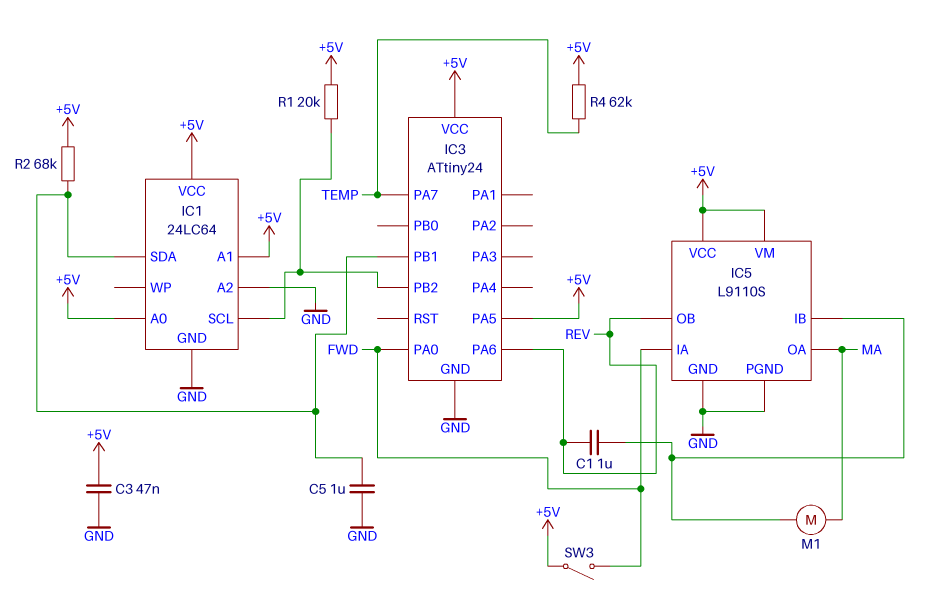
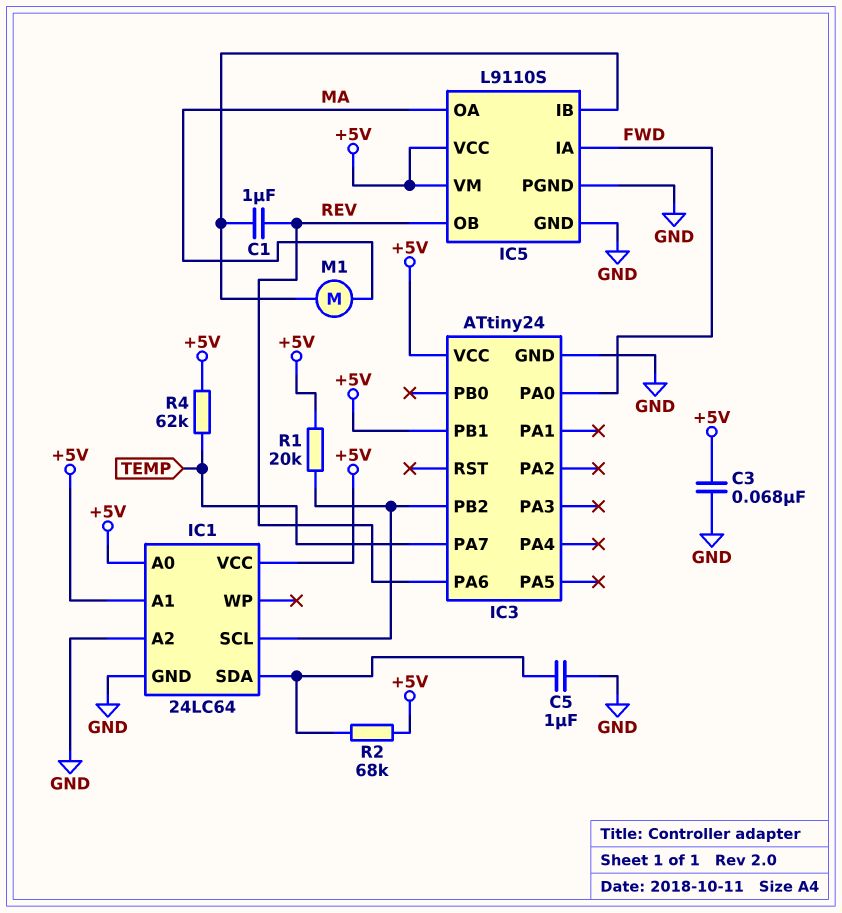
C3: 47nF (+5V, GND) -> 68nF (+5V, GND)
IC3 pin PA5: +5V -> none
IC3 pin PB1: IC1/SDA -> +5V
SW3: switch (+5V, FWD) -> none

